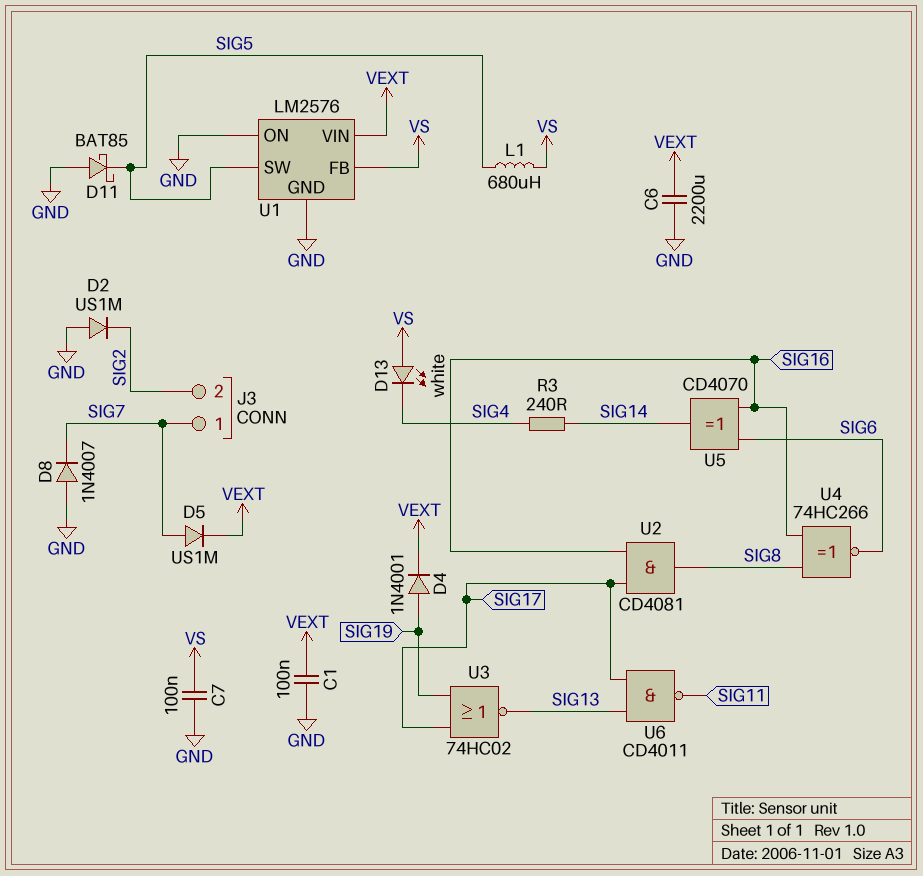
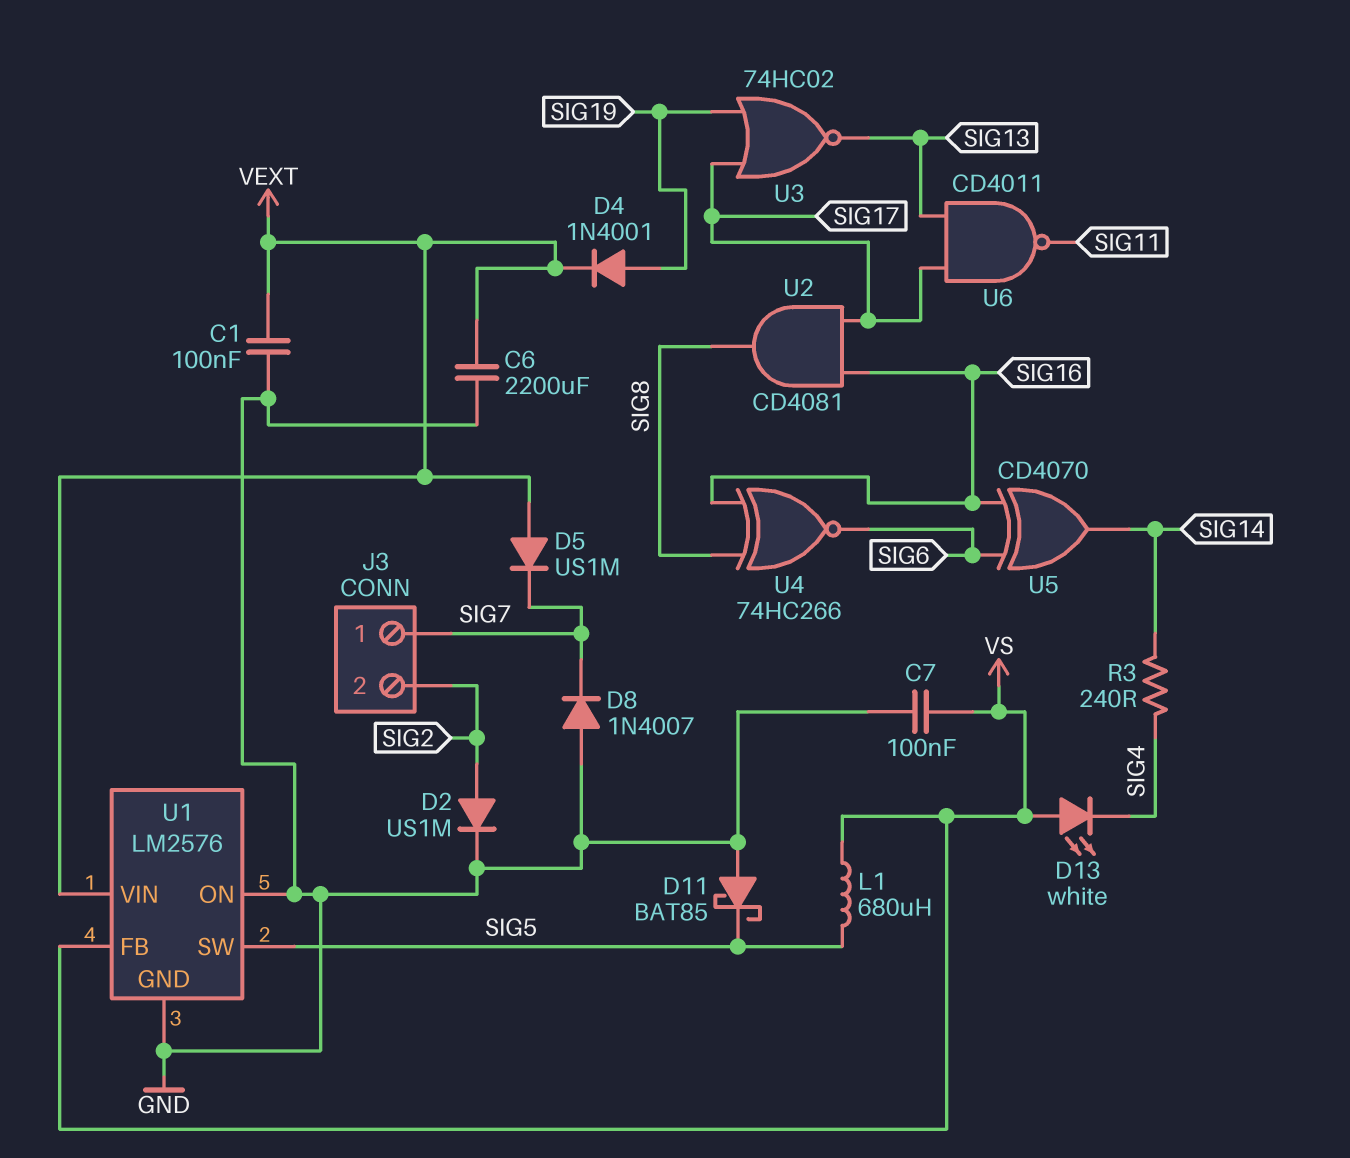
D2: diode US1M (A GND, K SIG2) -> diode US1M (A SIG2, K GND)
D5: diode US1M (A SIG7, K VEXT) -> diode US1M (A VEXT, K SIG7)

